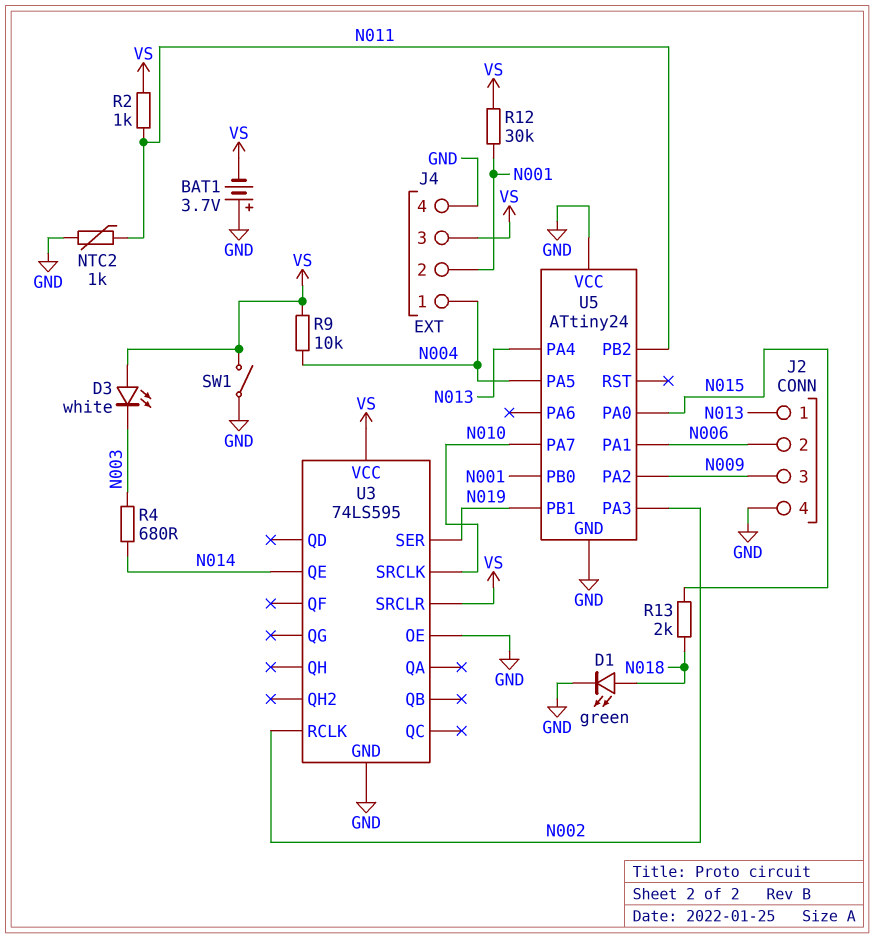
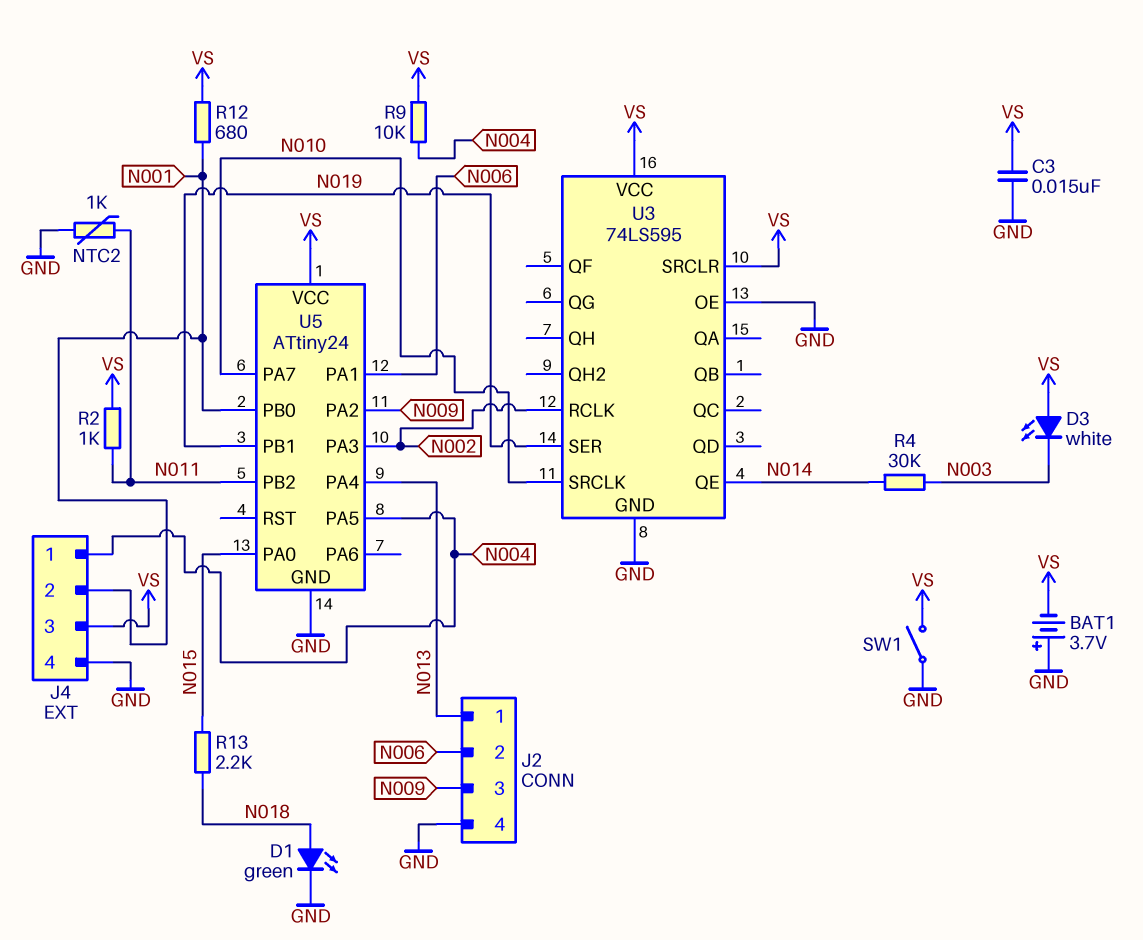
C3: none -> 15nF (GND, VS)
R4: 680 (N003, N014) -> 30k (N003, N014)
R12: 30k (N001, VS) -> 680 (N001, VS)
R13: 2k (N015, N018) -> 2.2k (N015, N018)
U5 pin VCC: GND -> VS

